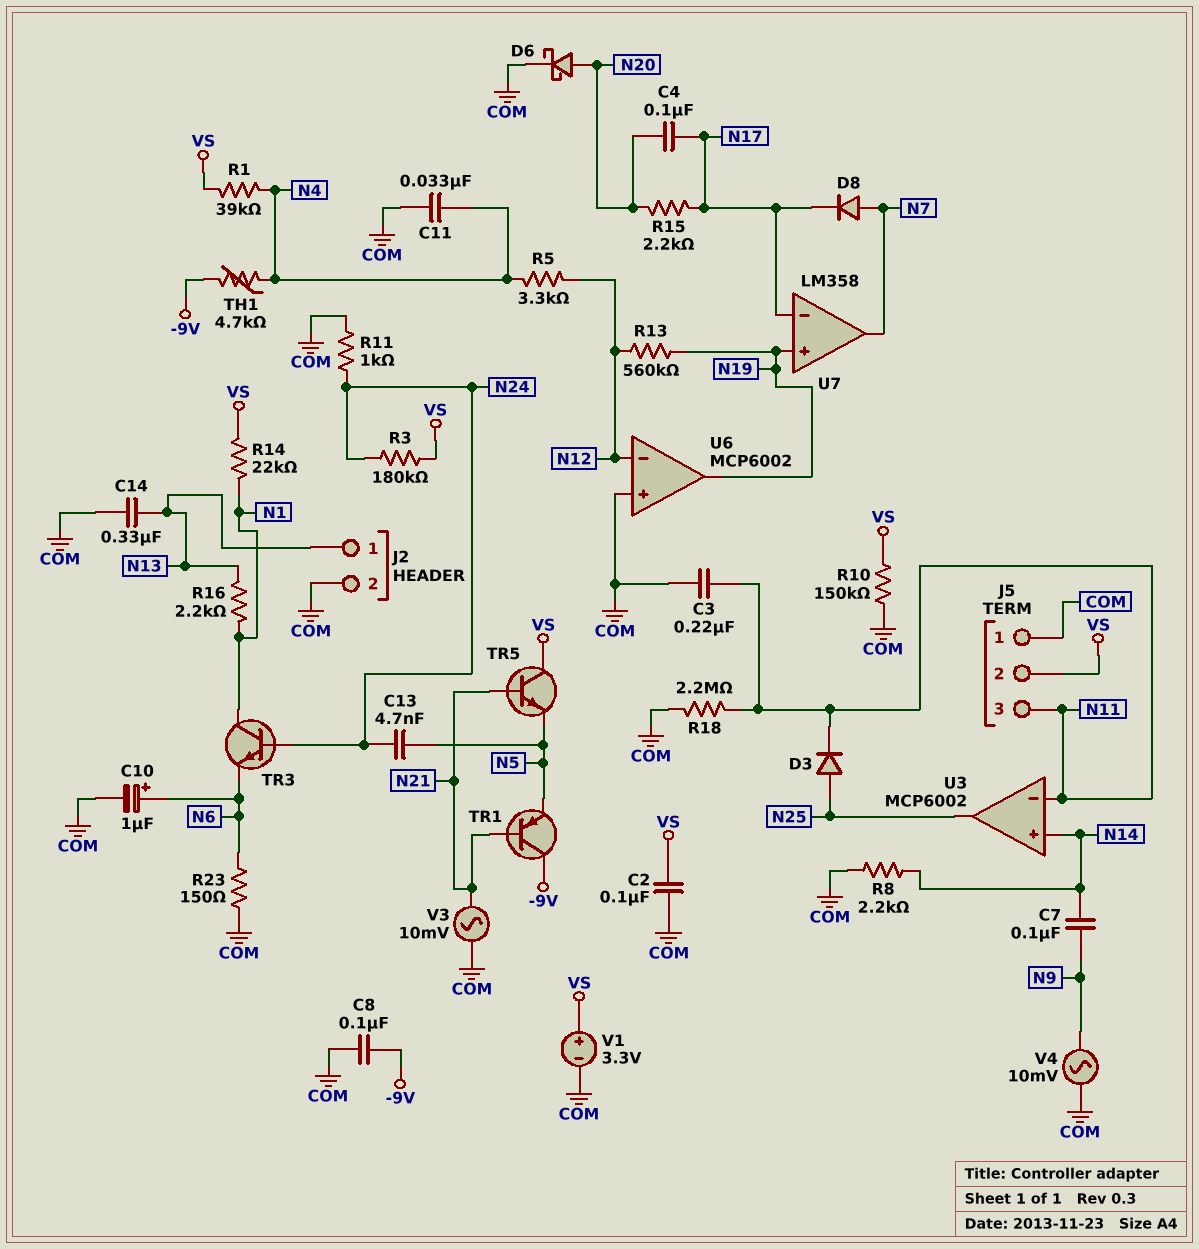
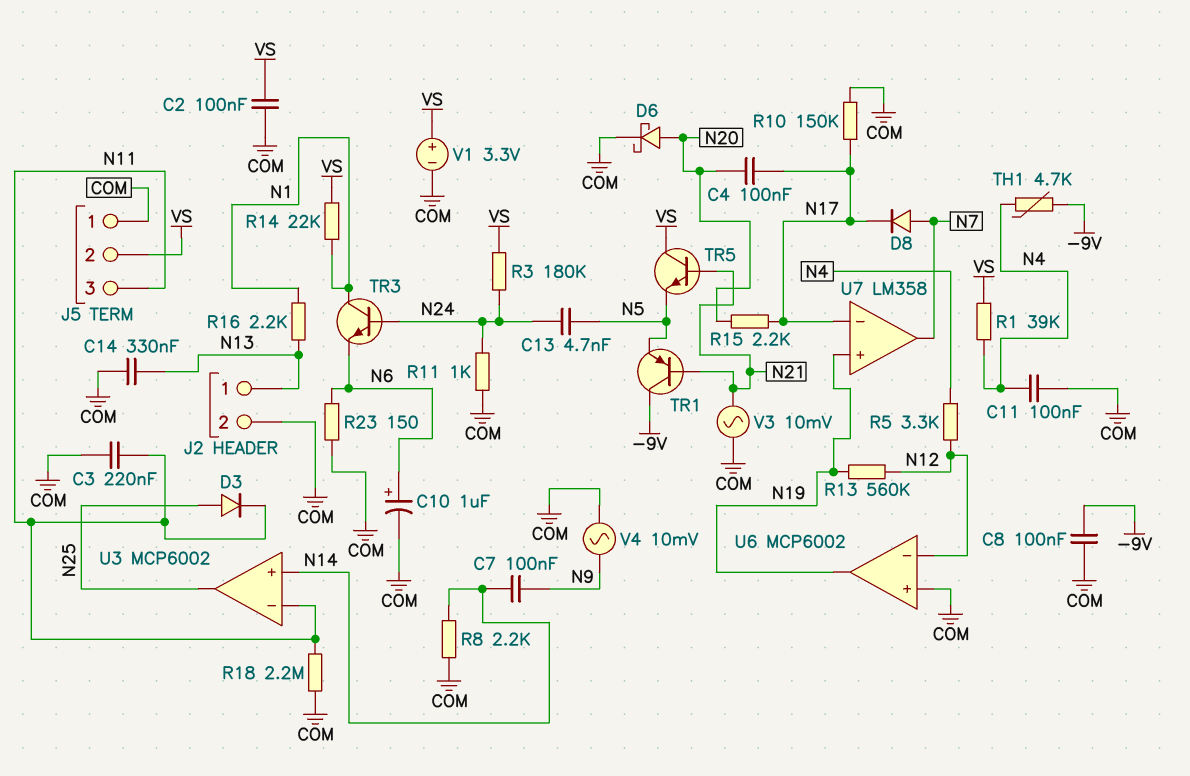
C11: 33nF (COM, N4) -> 100nF (COM, N4)
R10: 150k (COM, VS) -> 150k (COM, N17)

